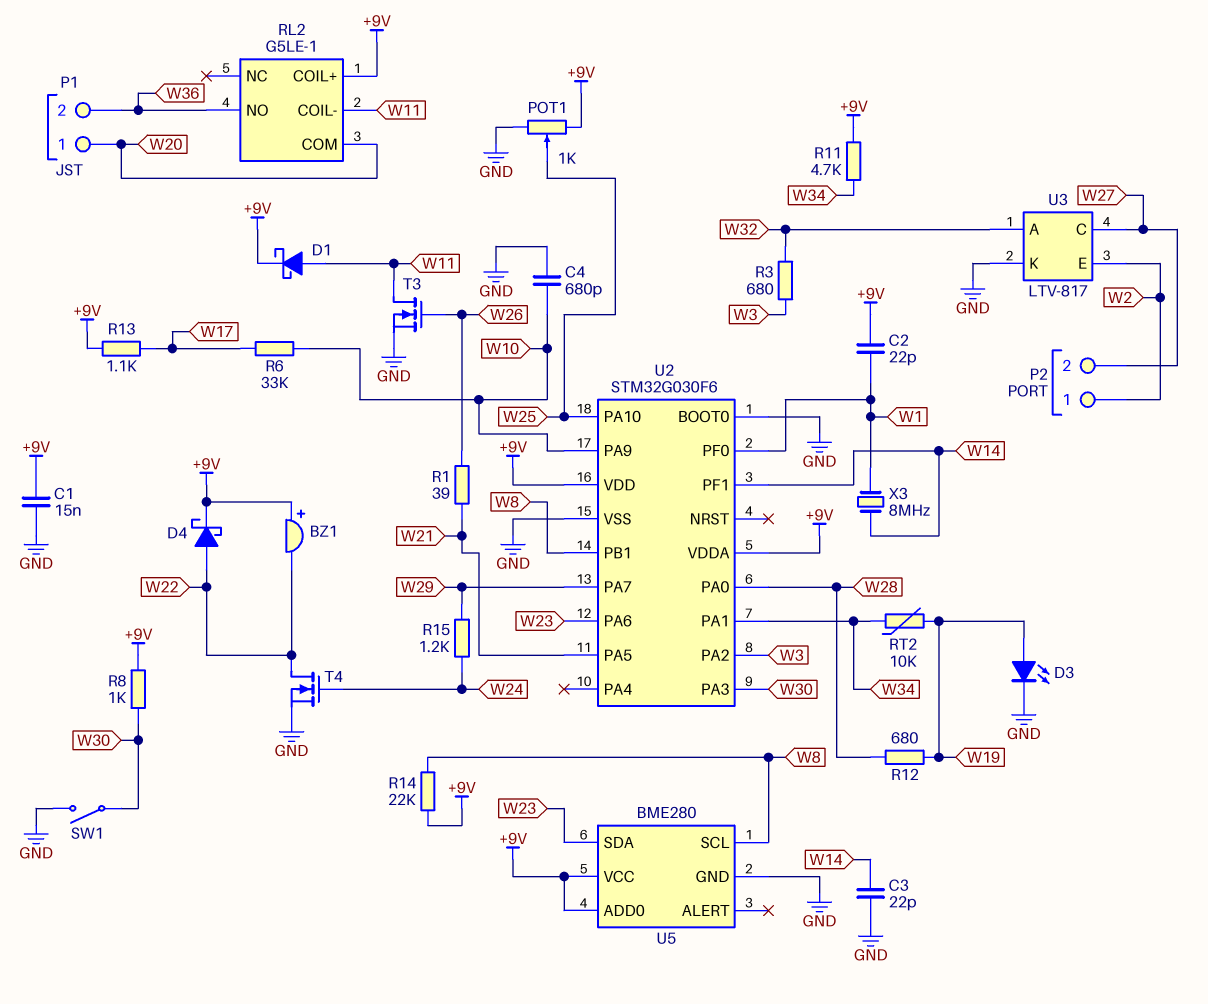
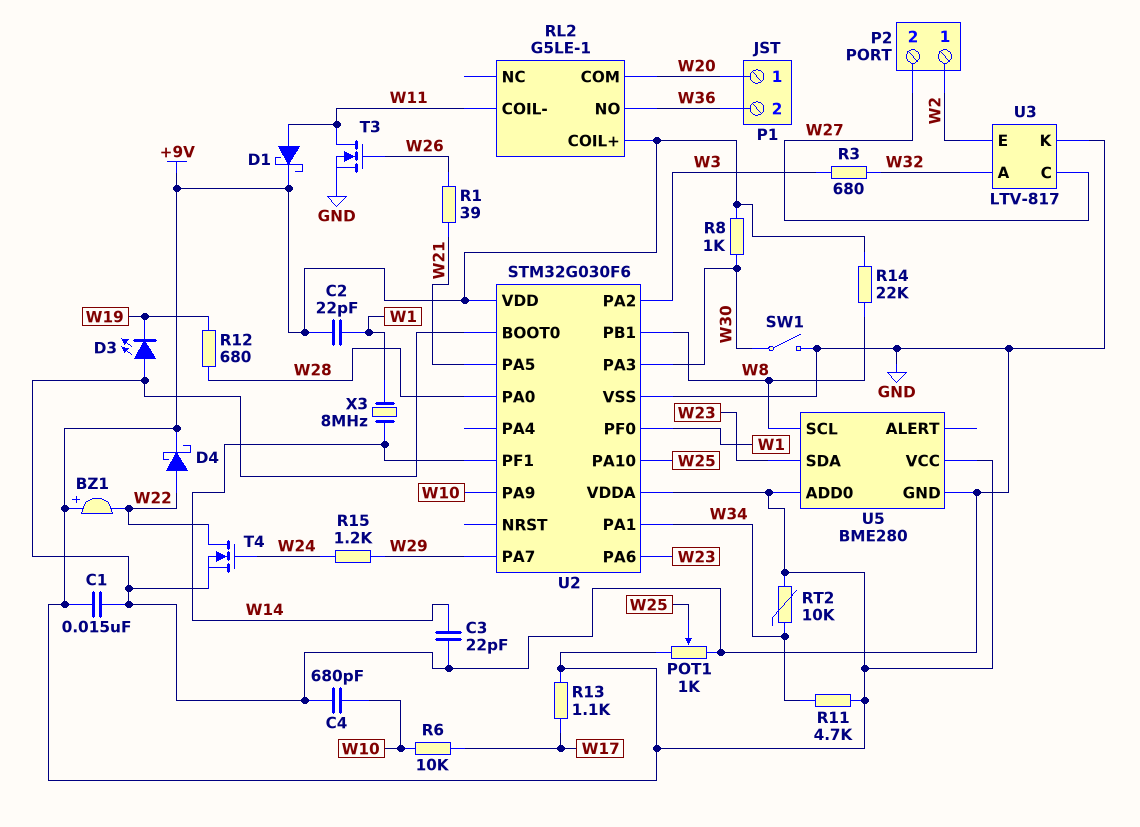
D3: LED (A W19, K GND) -> LED (A GND, K W19)
R6: 33k (W10, W17) -> 10k (W10, W17)
RT2: 10k (W19, W34) -> 10k (+9V, W34)

